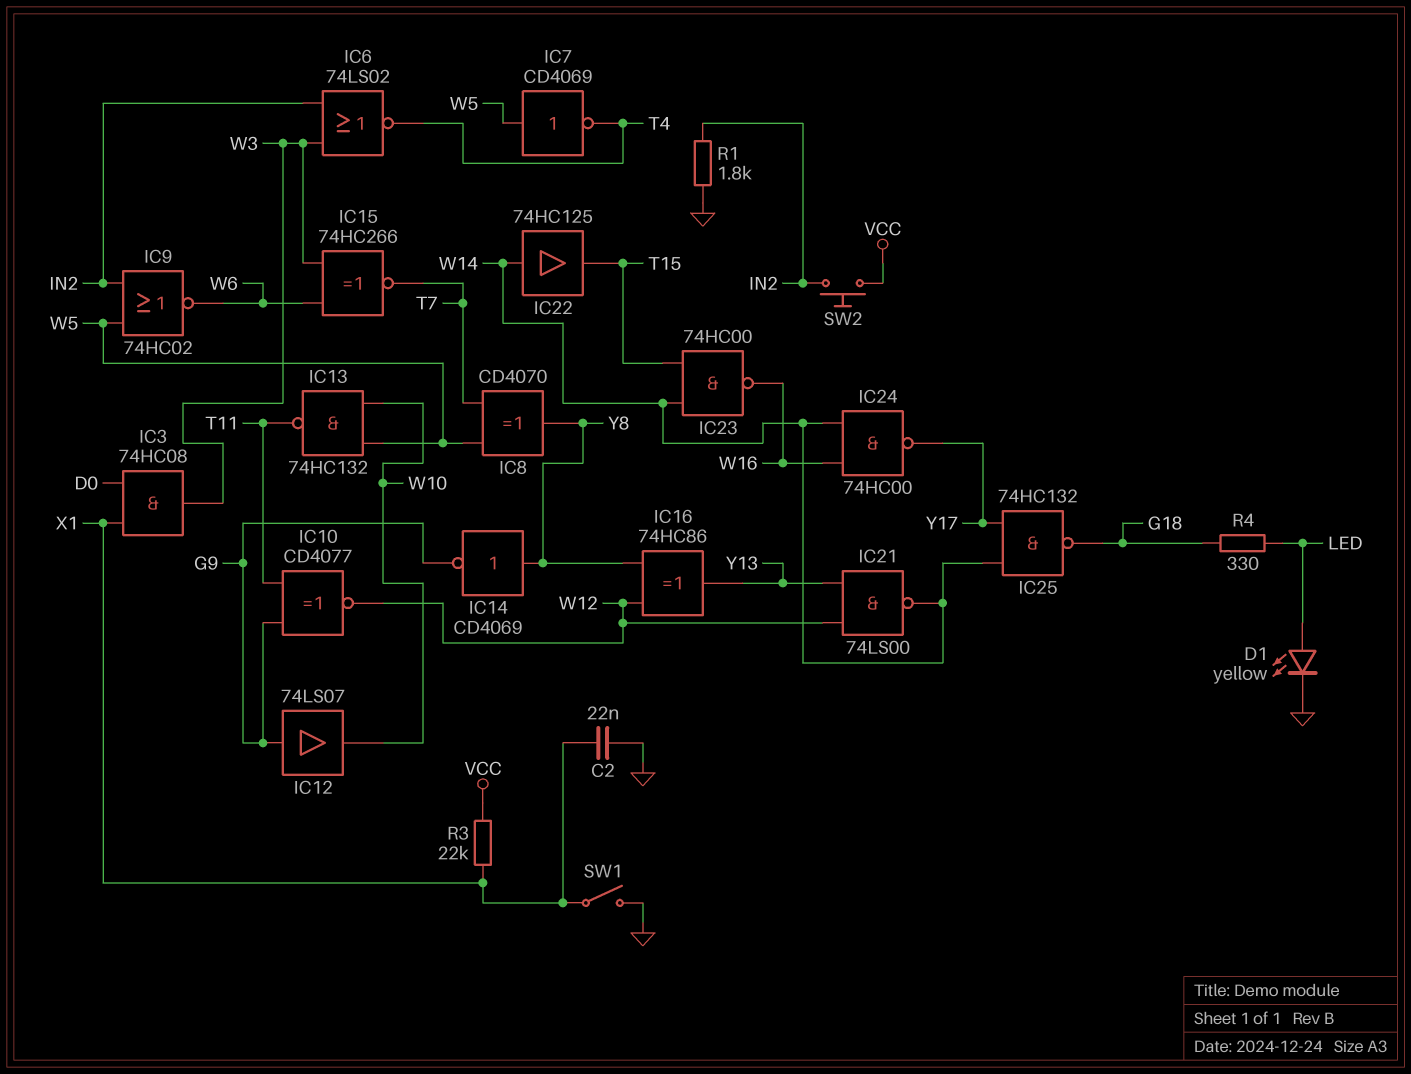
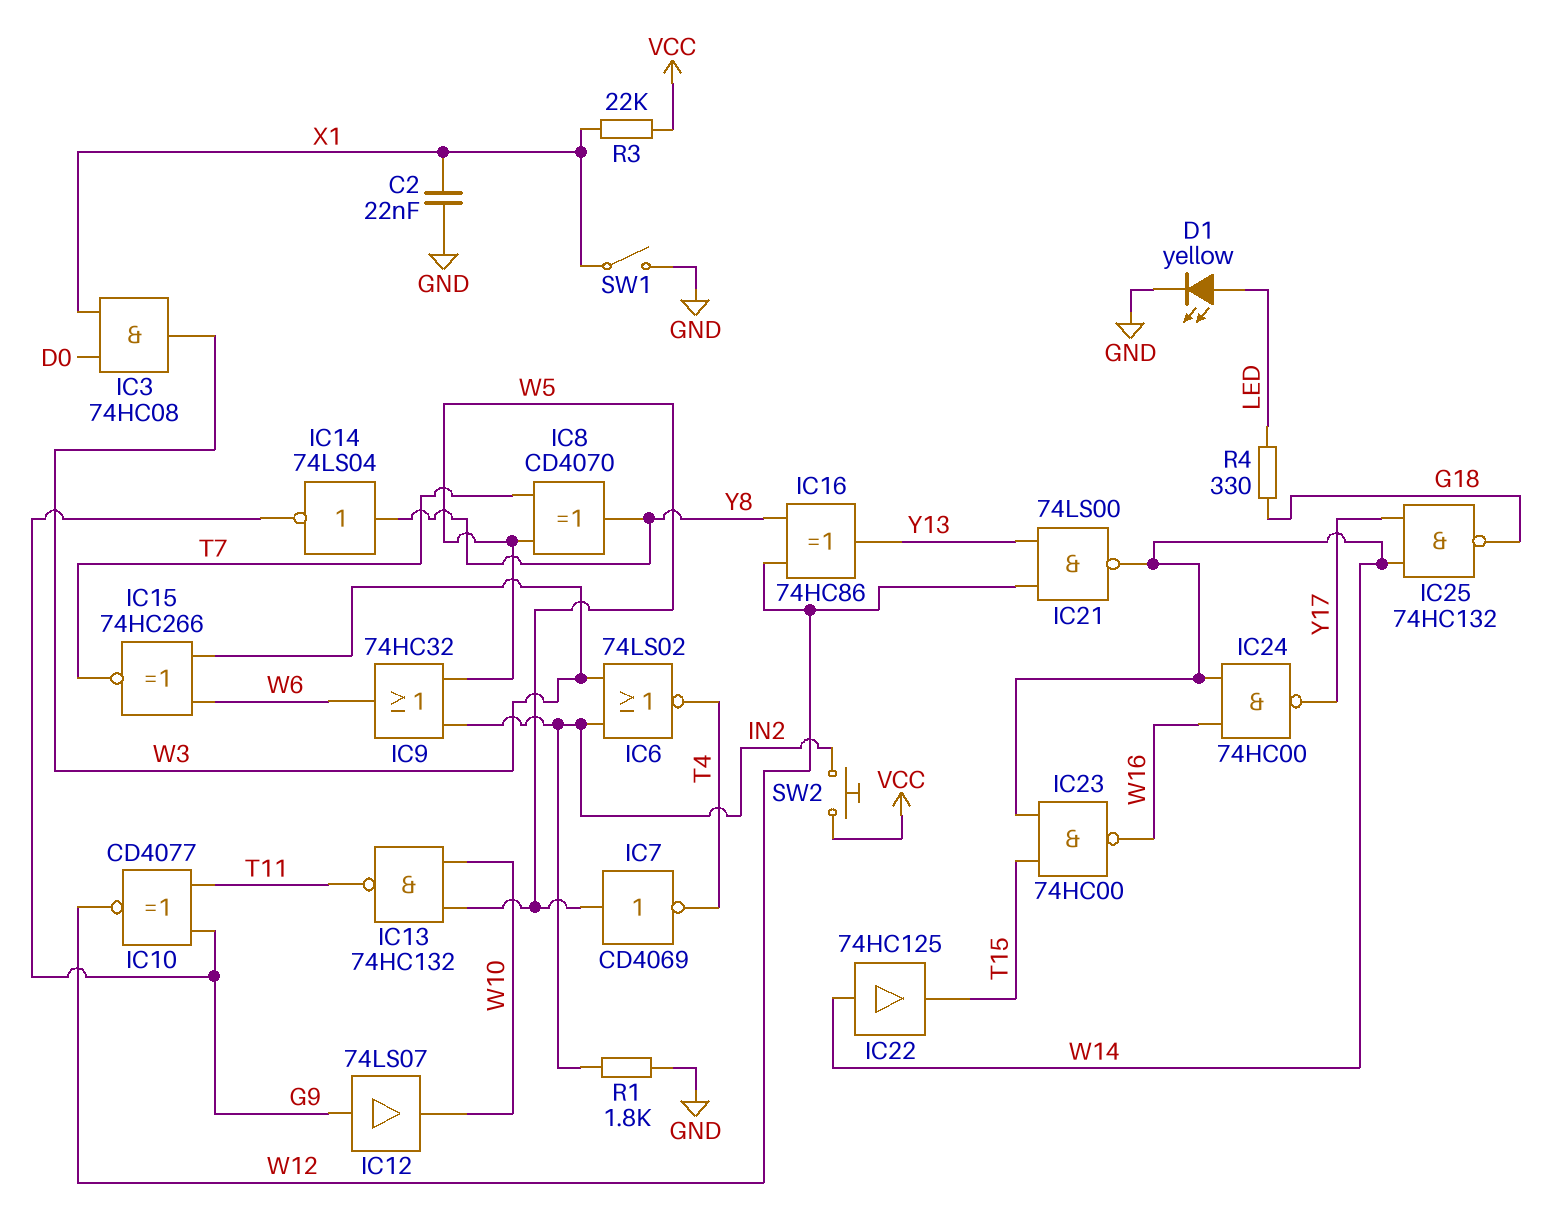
IC9: NOR 74HC02 (in IN2, in W5, out W6) -> OR 74HC32 (in IN2, in W5, out W6)
IC14: NOT CD4069 (in Y8, out G9) -> NOT 74LS04 (in Y8, out G9)

